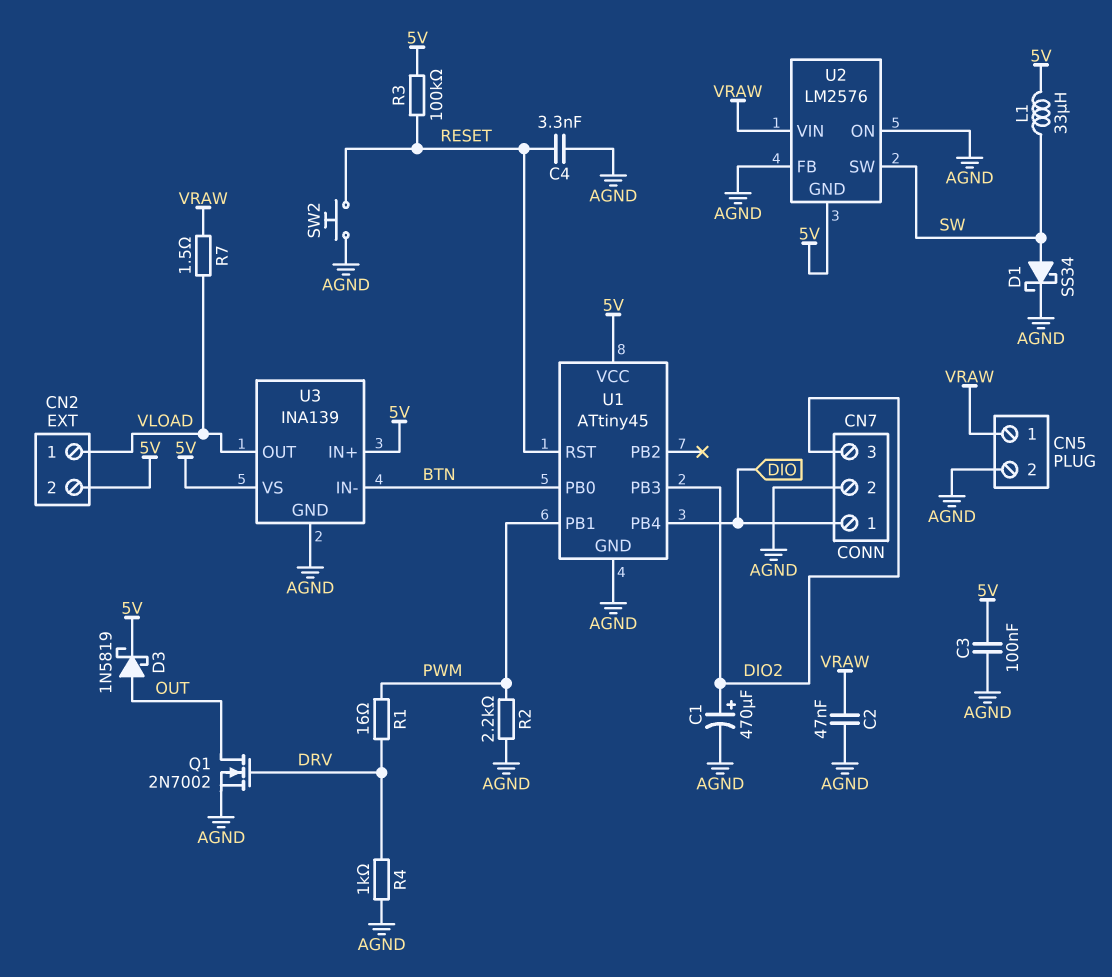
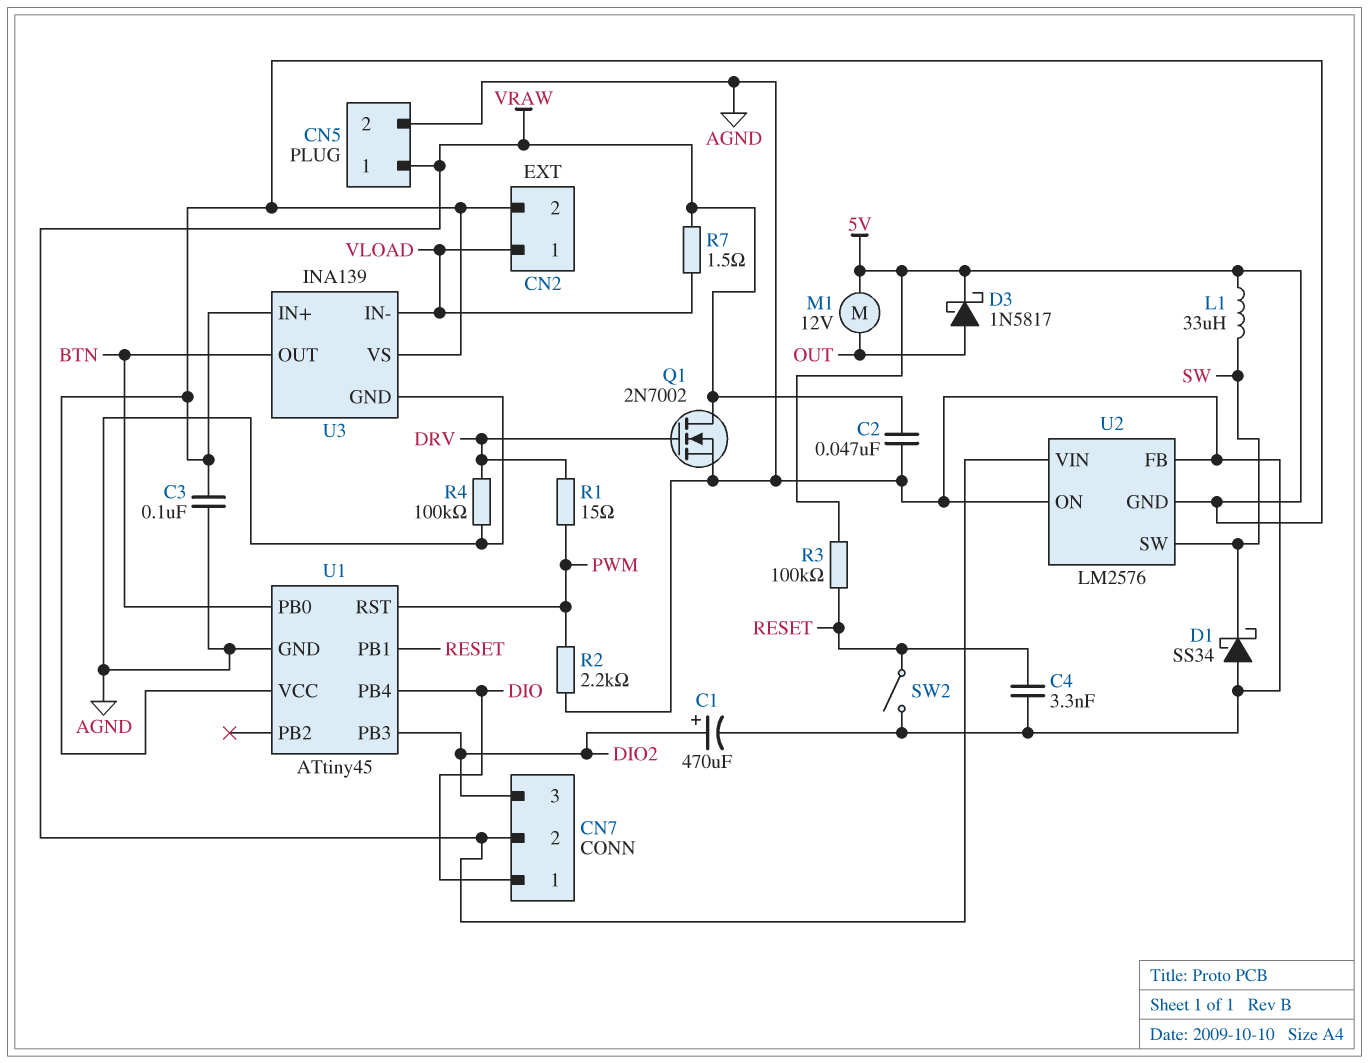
CN7 pin 2: AGND -> VRAW
D1: schottky SS34 (A SW, K AGND) -> schottky SS34 (A AGND, K SW)
D3: schottky 1N5819 (A OUT, K 5V) -> schottky 1N5817 (A OUT, K 5V)
M1: none -> motor 12V (5V, OUT)
Q1: NMOS 2N7002 (G DRV, D OUT, S AGND) -> NMOS 2N7002 (G DRV, D VRAW, S AGND)
R1: 16 (DRV, PWM) -> 15 (DRV, PWM)
R4: 1k (AGND, DRV) -> 100k (AGND, DRV)
SW2: button (AGND, RESET) -> switch (AGND, RESET)
U1 pin PB1: PWM -> RESET
U1 pin RST: RESET -> PWM
U3 pin IN-: BTN -> VLOAD
U3 pin OUT: VLOAD -> BTN

